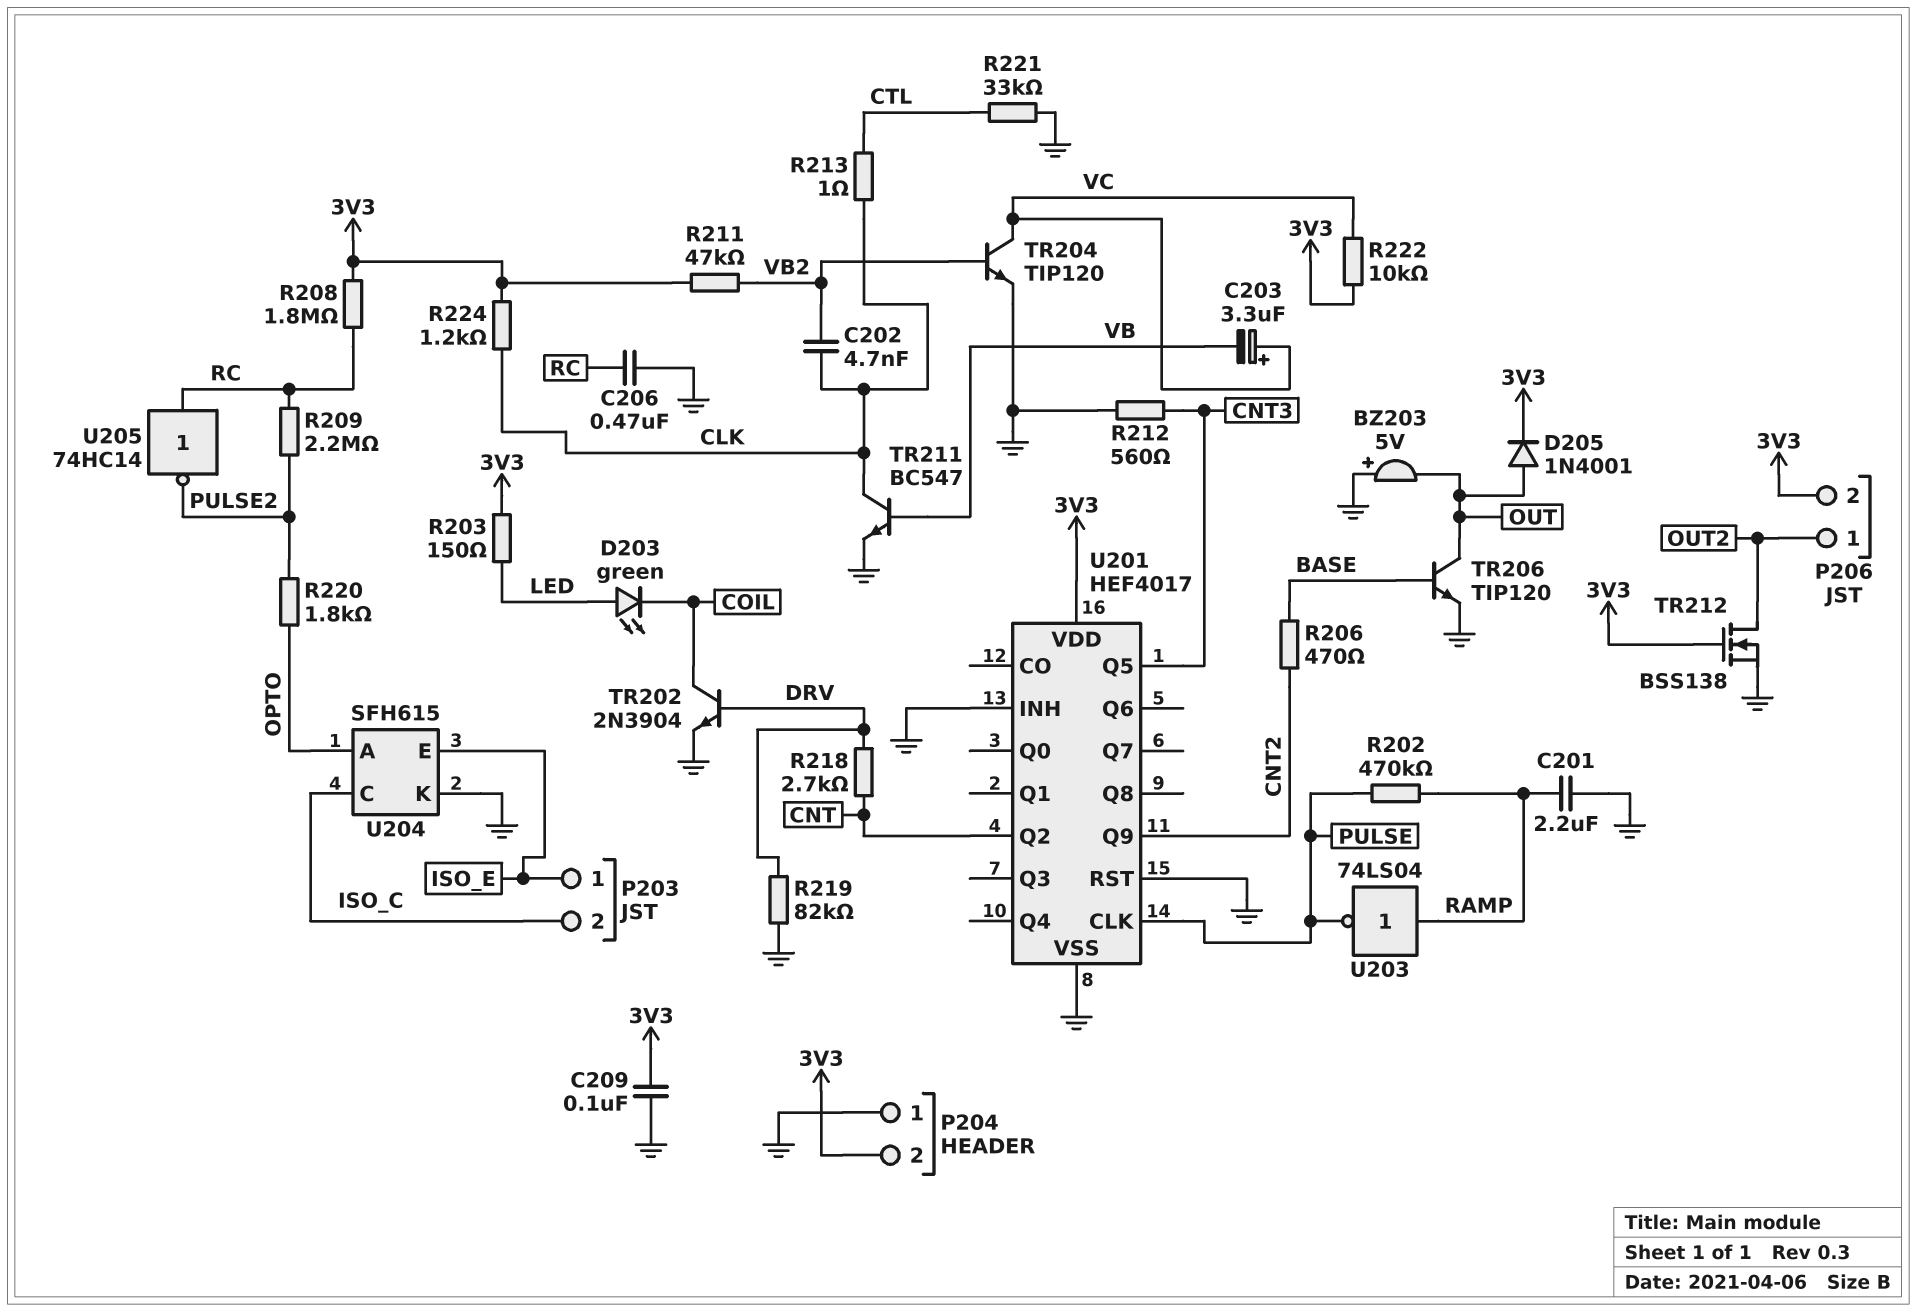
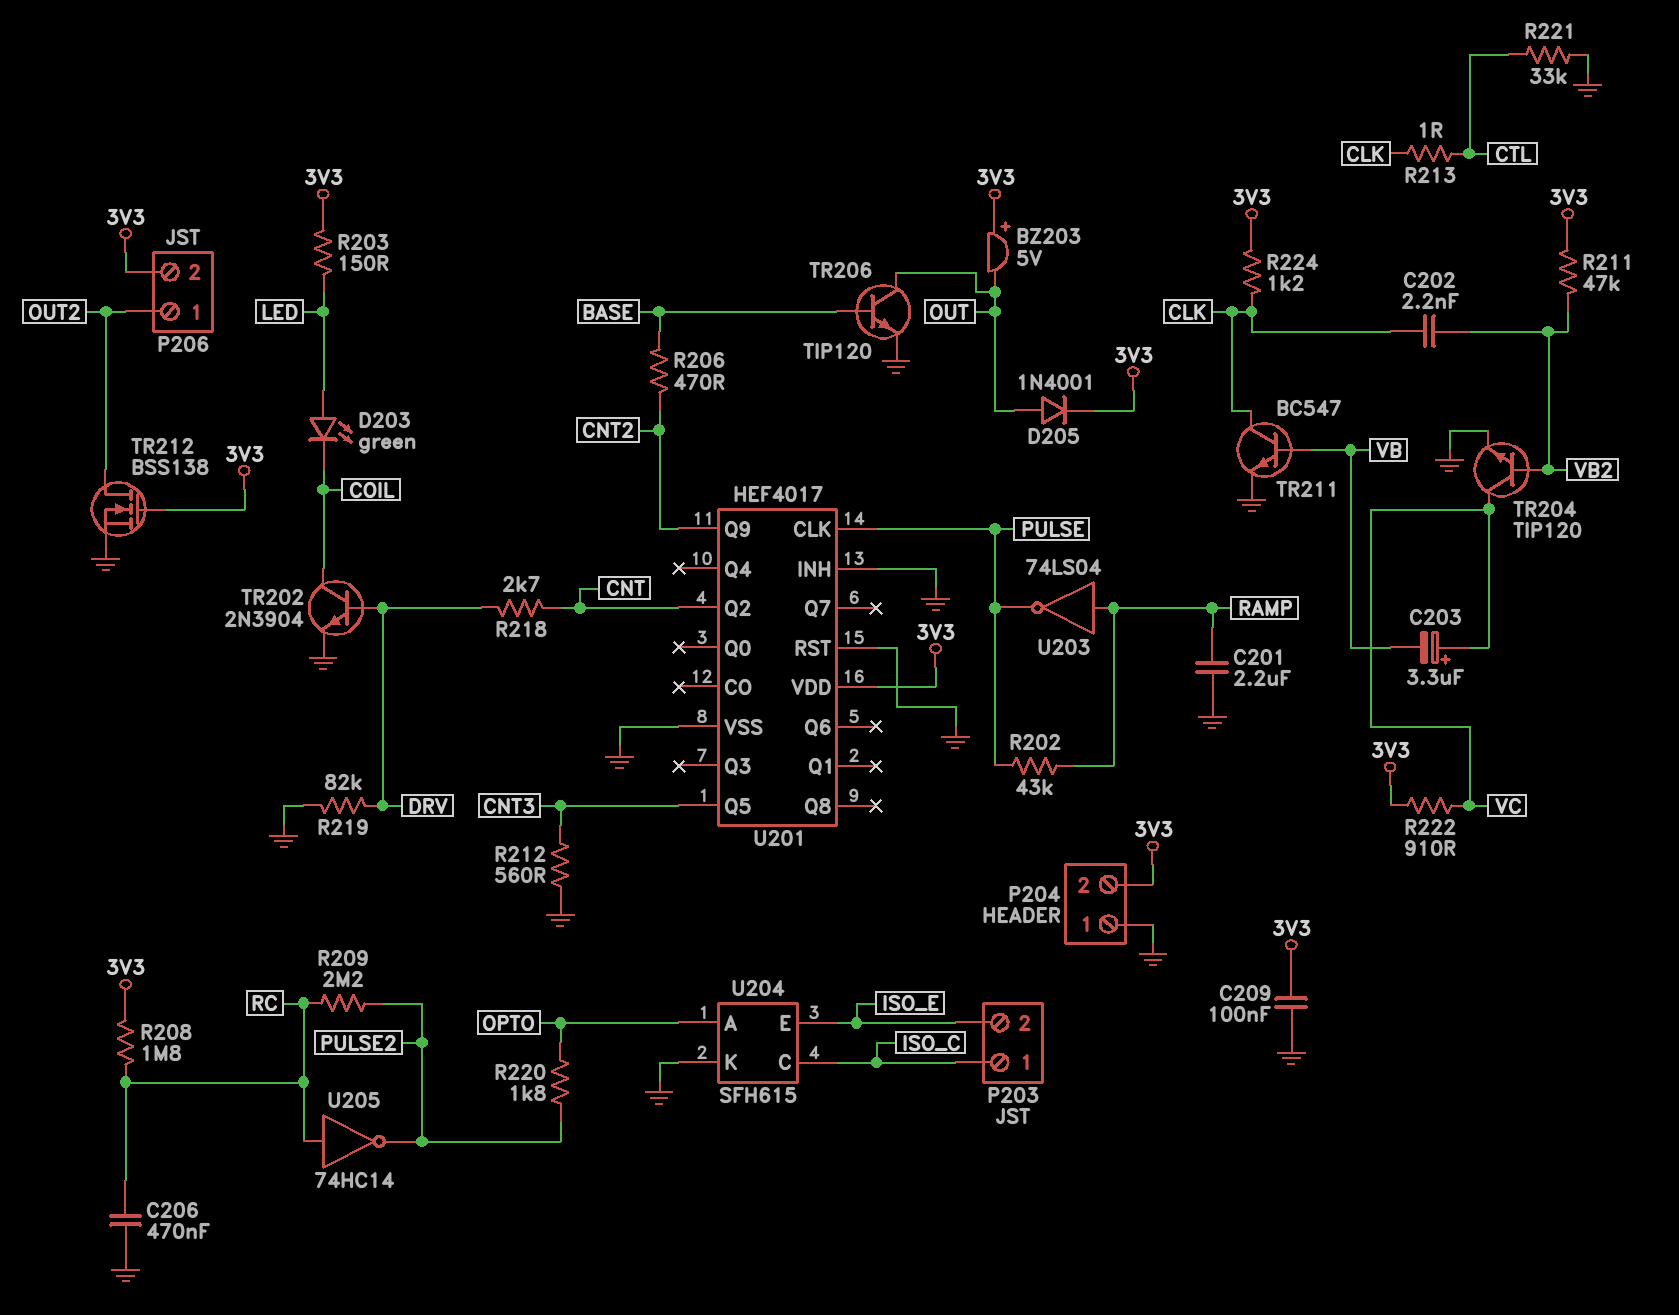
BZ203: buzzer 5V (plus GND, minus OUT) -> buzzer 5V (plus 3V3, minus OUT)
C202: 4.7nF (CLK, VB2) -> 2.2nF (CLK, VB2)
P203 pin 1: ISO_E -> ISO_C
P203 pin 2: ISO_C -> ISO_E
R202: 470k (PULSE, RAMP) -> 43k (PULSE, RAMP)
R222: 10k (3V3, VC) -> 910 (3V3, VC)

